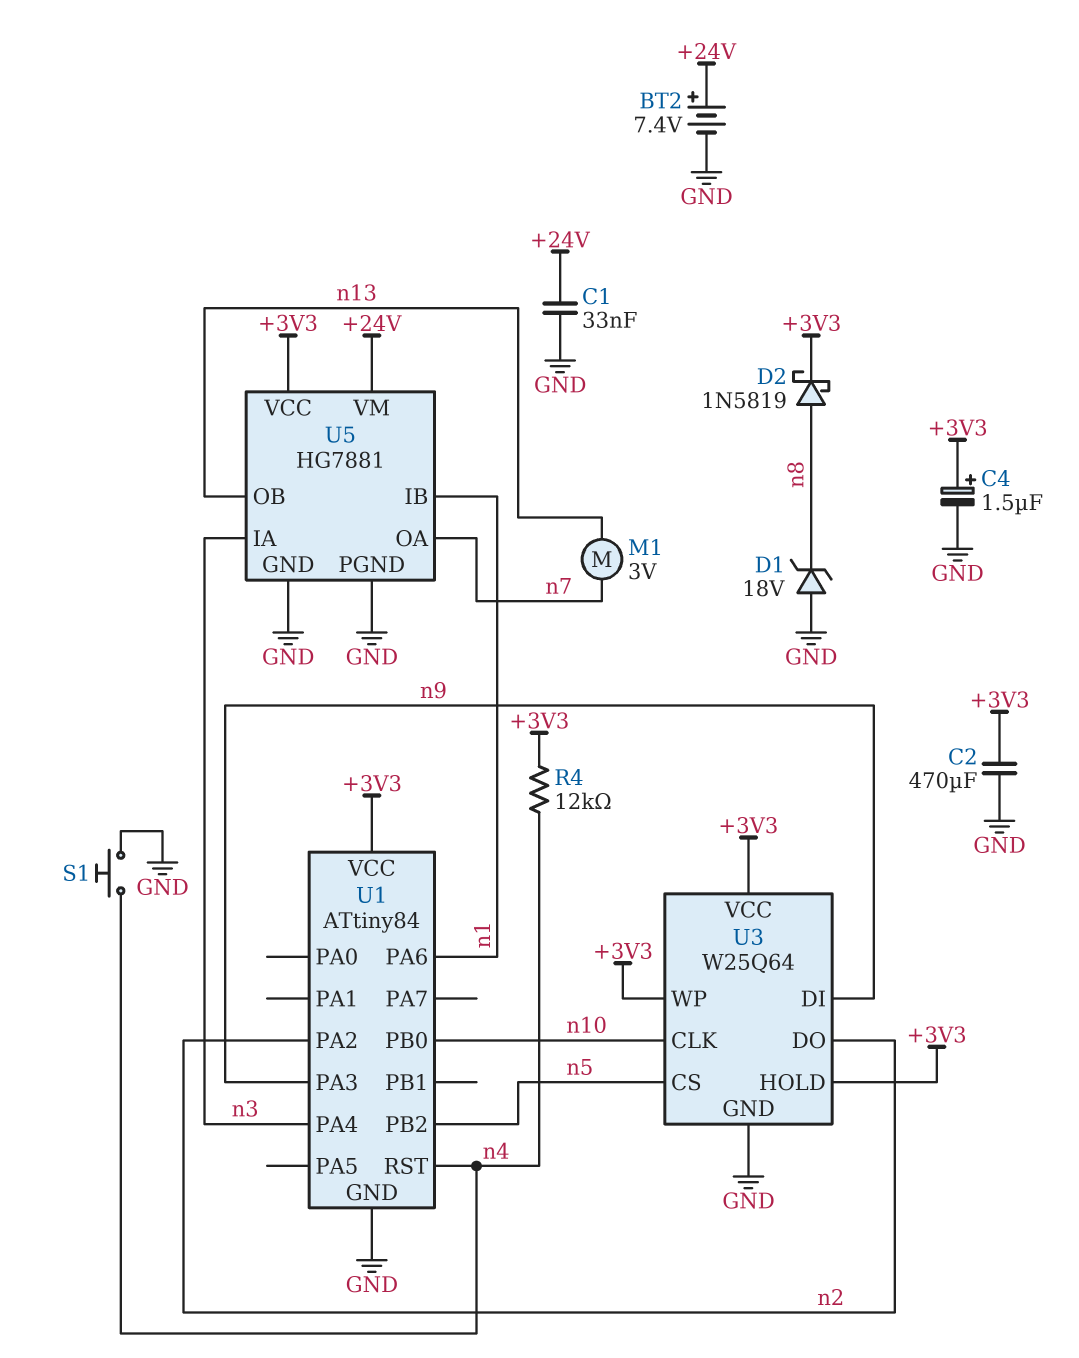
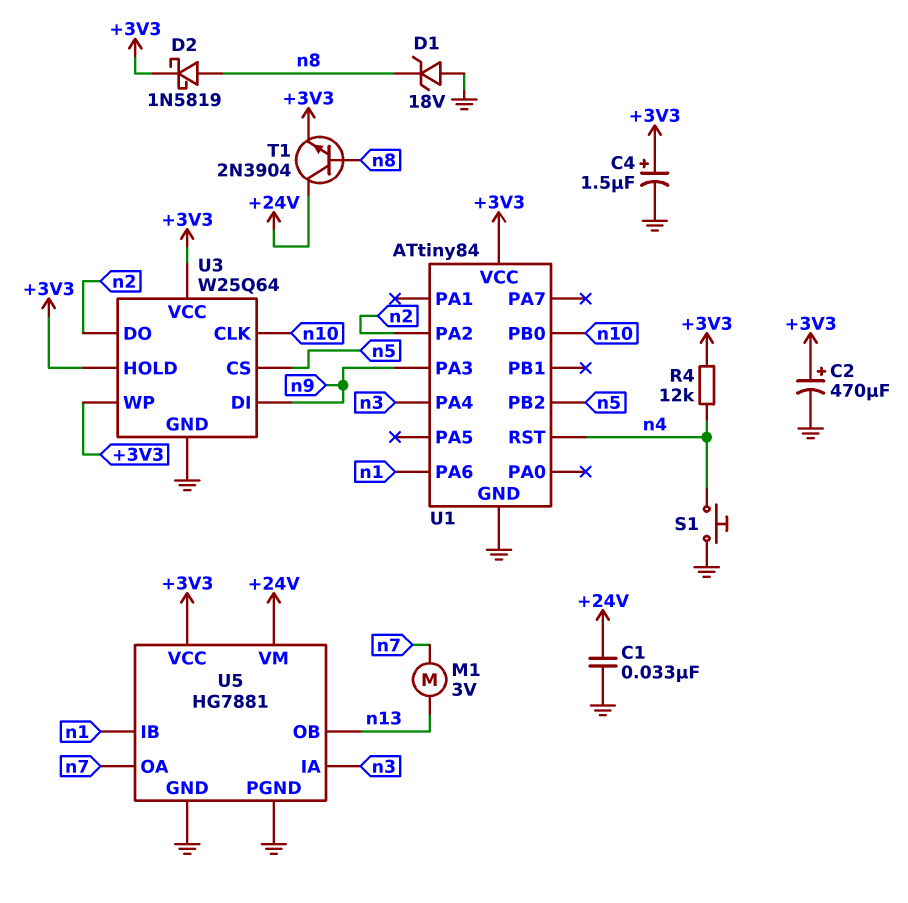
BT2: 7.4V (plus +24V, minus GND) -> none
C2: 470uF (+3V3, GND) -> 470uF (plus +3V3, minus GND)
T1: none -> NPN 2N3904 (B n8, C +24V, E +3V3)

